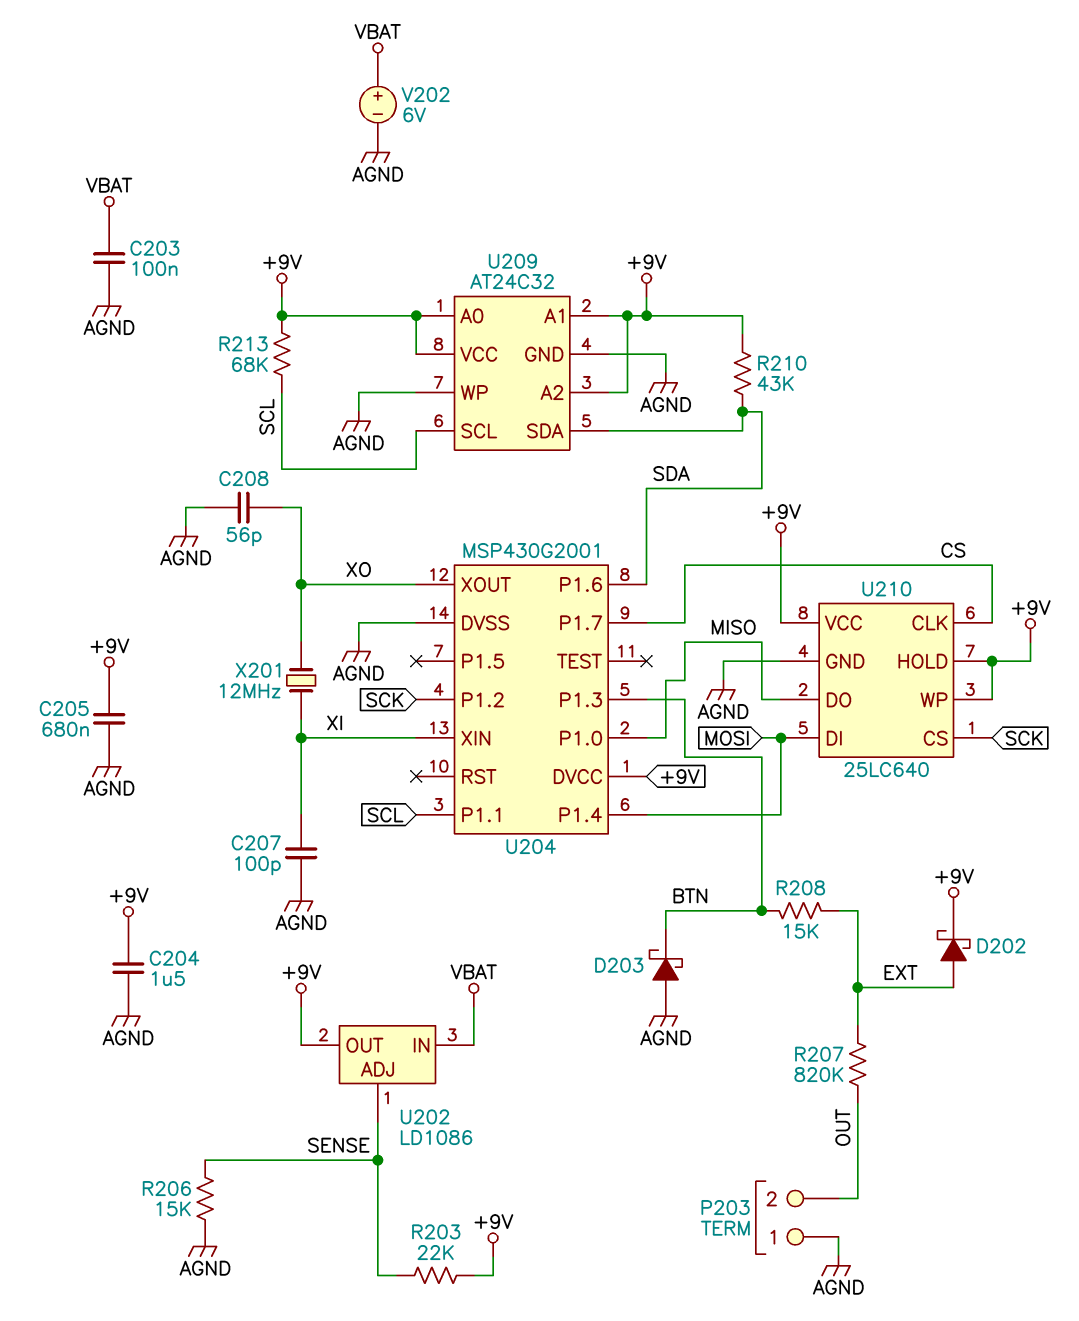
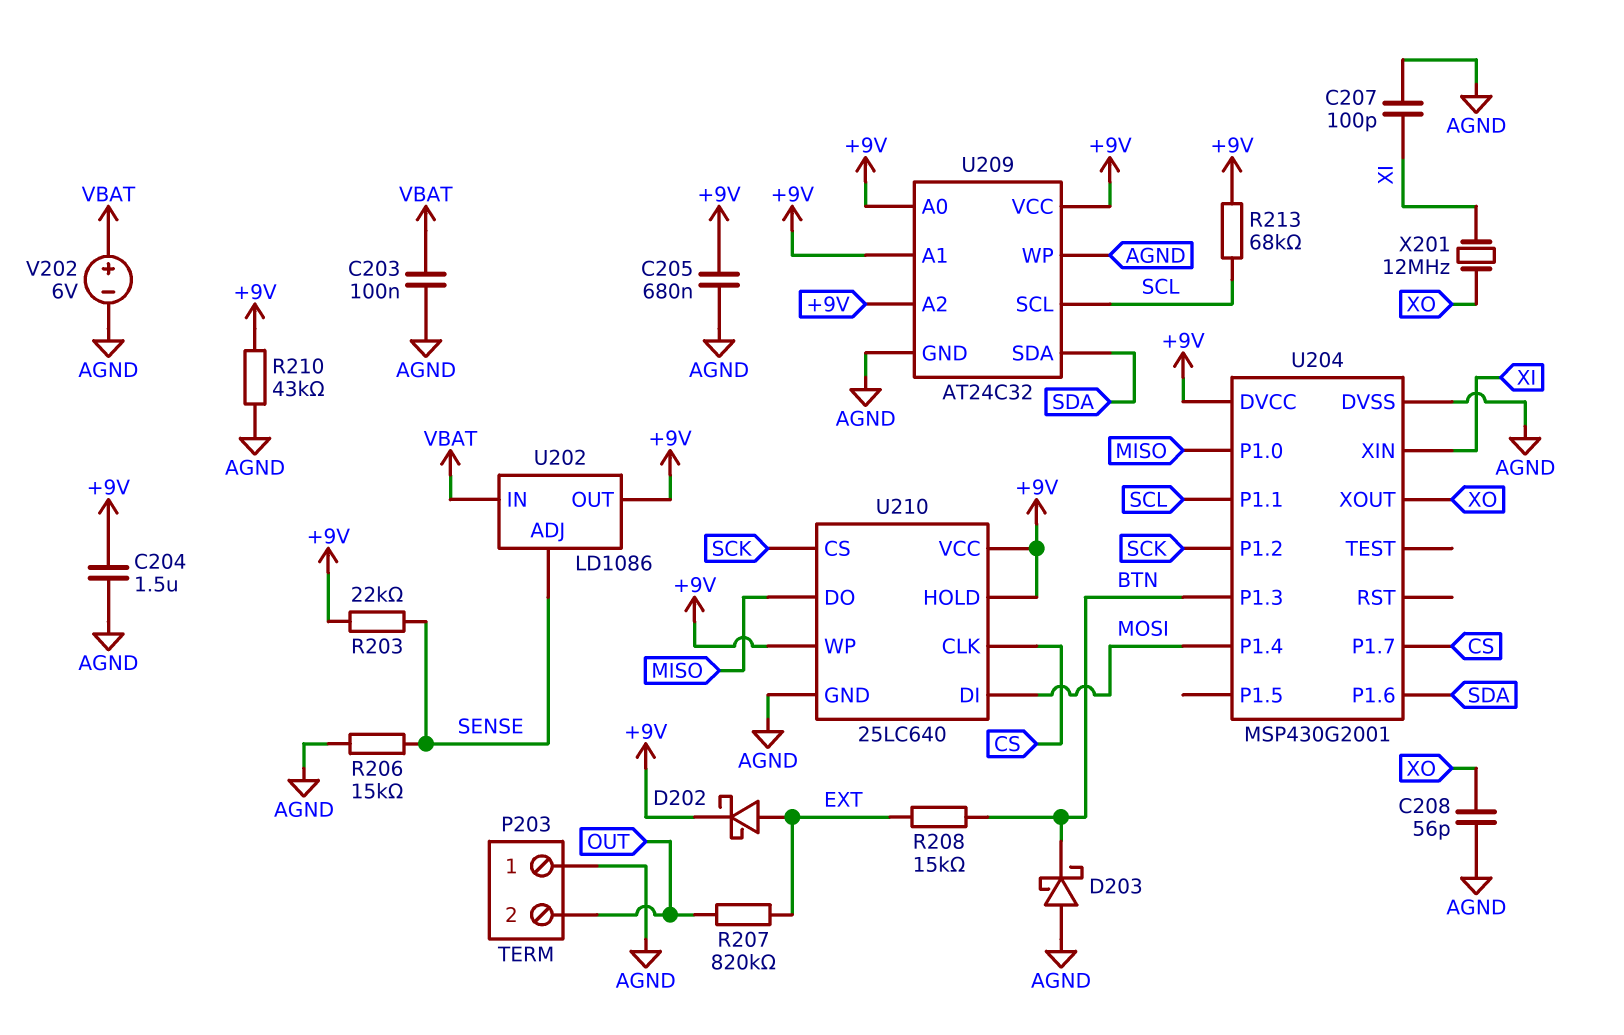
R210: 43k (+9V, SDA) -> 43k (+9V, AGND)

